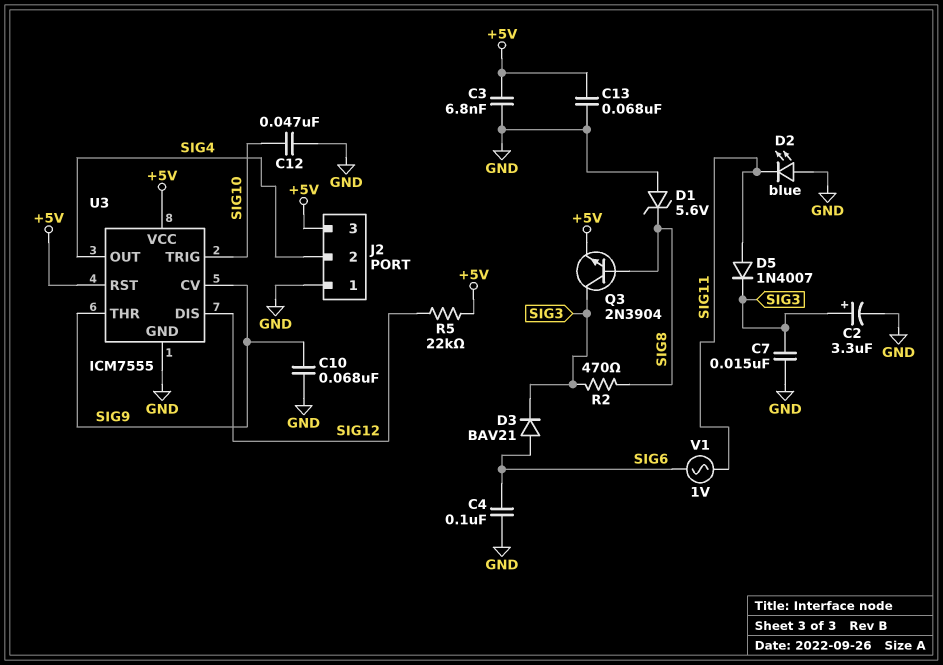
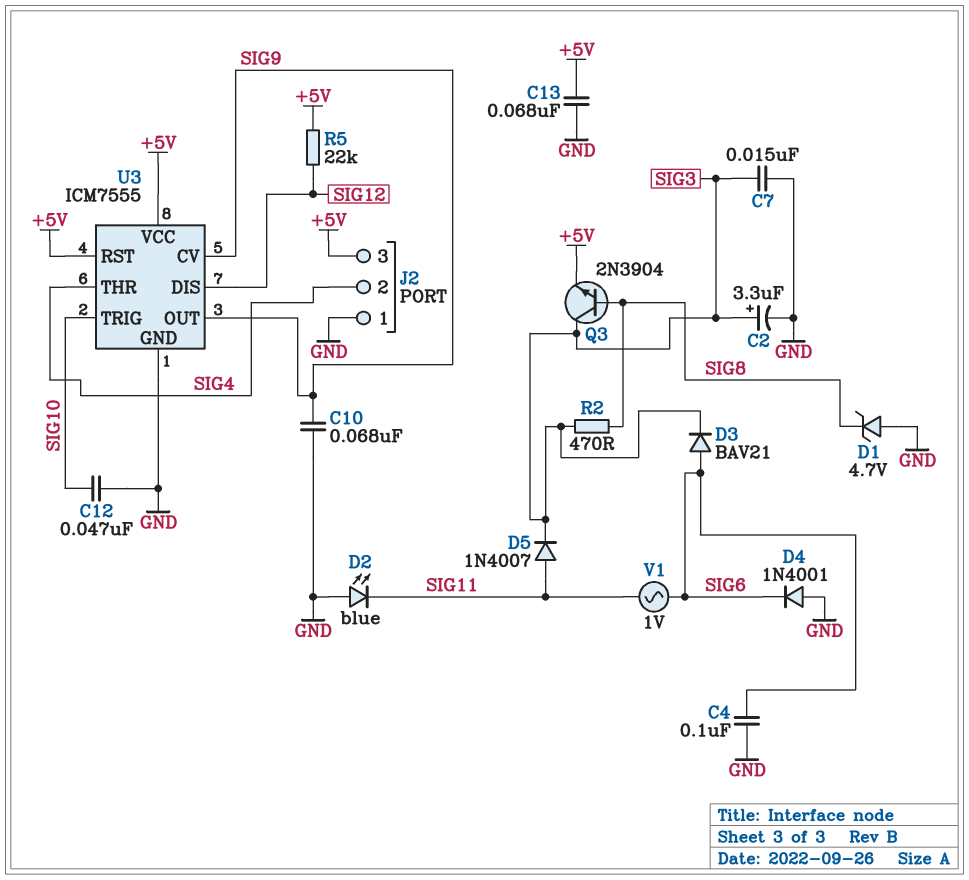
C3: 6.8nF (+5V, GND) -> none
D1: zener 5.6V (A GND, K SIG8) -> zener 4.7V (A GND, K SIG8)
D4: none -> diode 1N4001 (A GND, K SIG6)
U3 pin OUT: SIG4 -> SIG9
U3 pin THR: SIG9 -> SIG4

